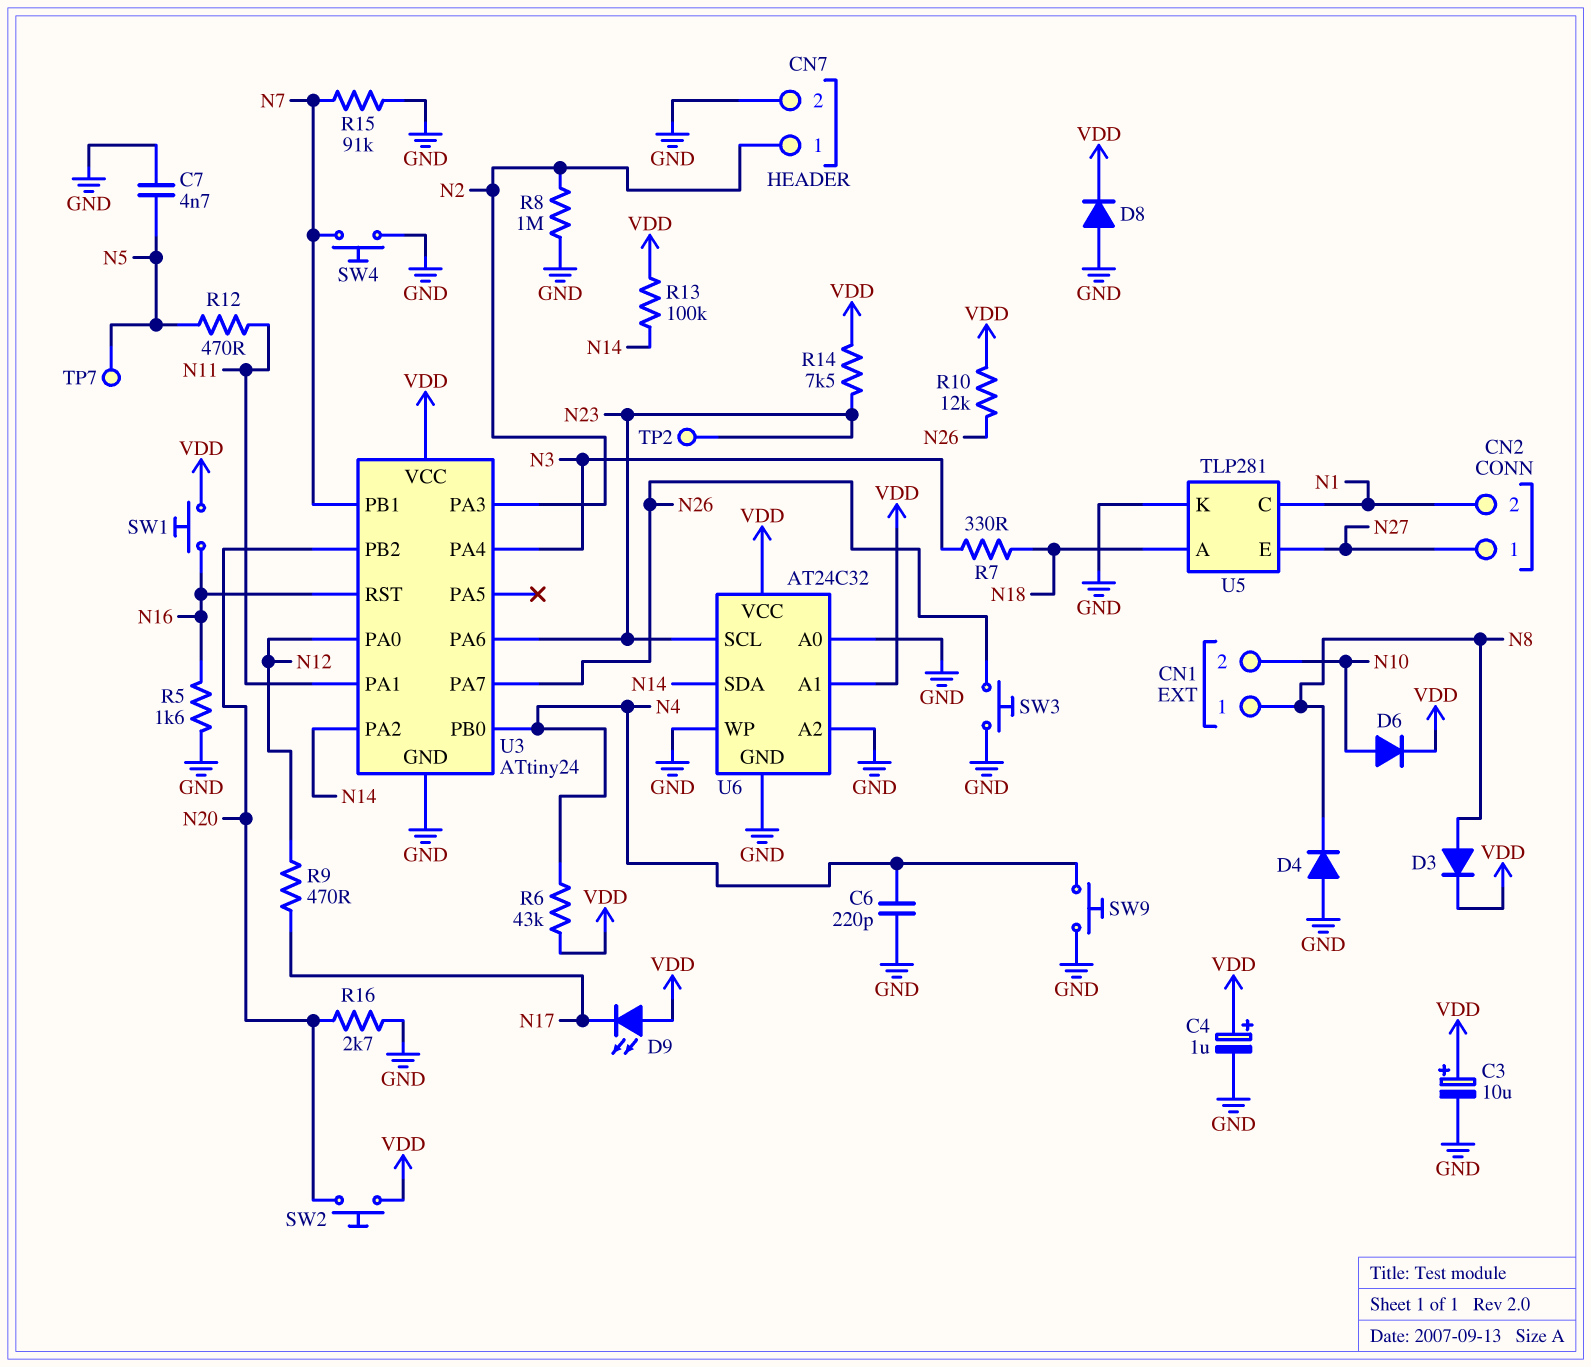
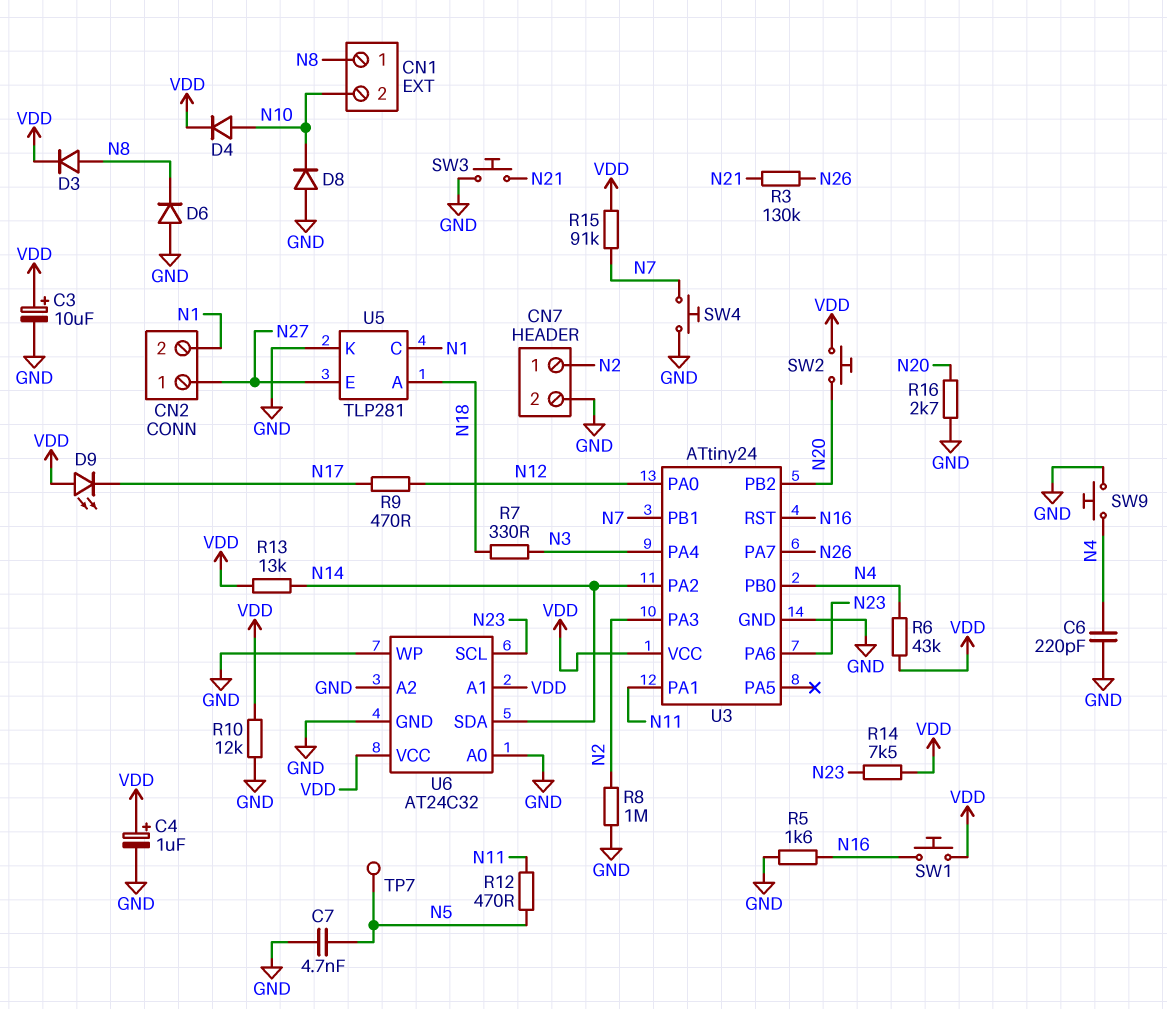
D4: diode (A GND, K N8) -> diode (A N10, K VDD)
D6: diode (A N10, K VDD) -> diode (A GND, K N8)
D8: diode (A GND, K VDD) -> diode (A GND, K N10)
R3: none -> 130k (N21, N26)
R10: 12k (N26, VDD) -> 12k (GND, VDD)
R13: 100k (N14, VDD) -> 13k (N14, VDD)
R15: 91k (GND, N7) -> 91k (N7, VDD)
SW3: button (GND, N26) -> button (GND, N21)
TP2: test point (N23) -> none

